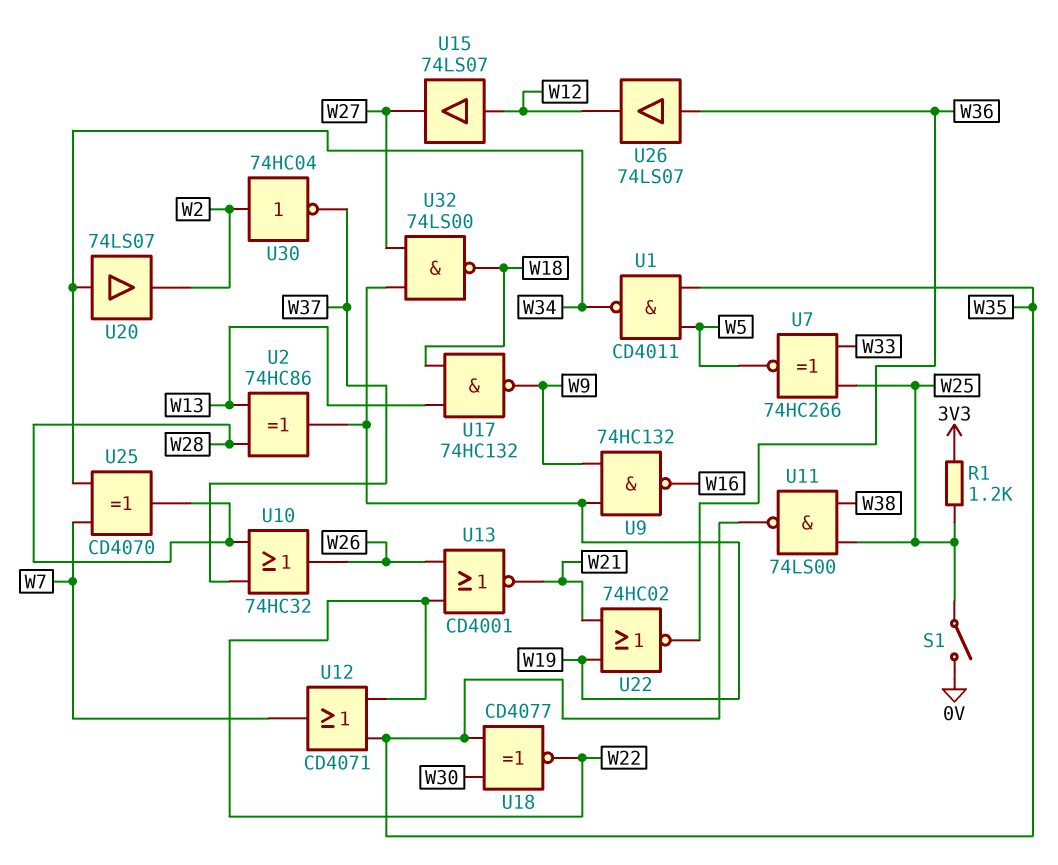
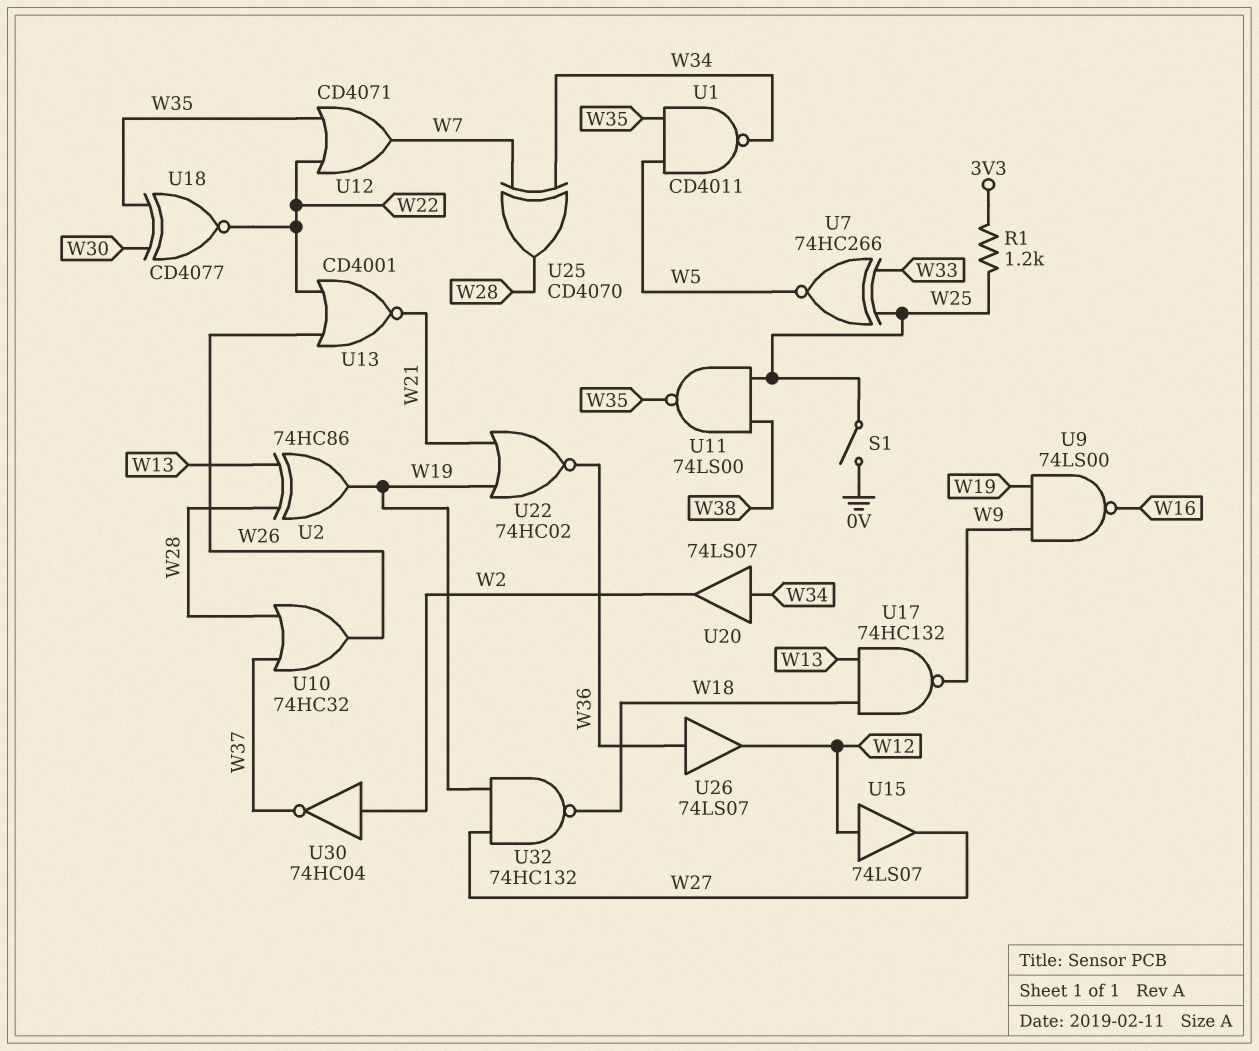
U9: NAND 74HC132 (in W9, in W19, out W16) -> NAND 74LS00 (in W9, in W19, out W16)
U32: NAND 74LS00 (in W19, in W27, out W18) -> NAND 74HC132 (in W19, in W27, out W18)

